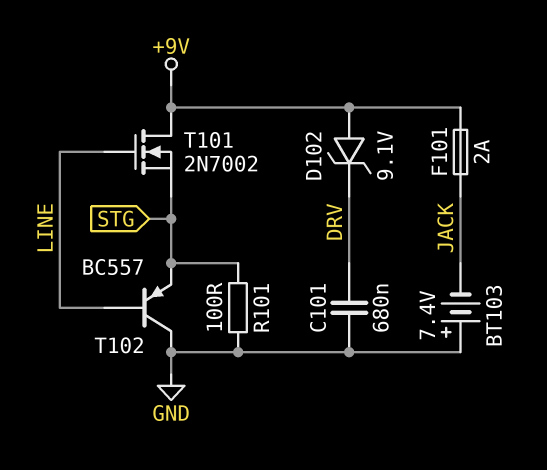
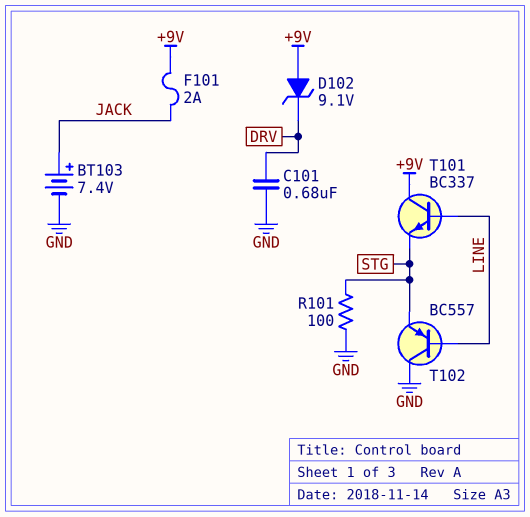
BT103: 7.4V (plus GND, minus JACK) -> 7.4V (plus JACK, minus GND)
T101: NMOS 2N7002 (G LINE, D +9V, S STG) -> NPN BC337 (B LINE, C +9V, E STG)

